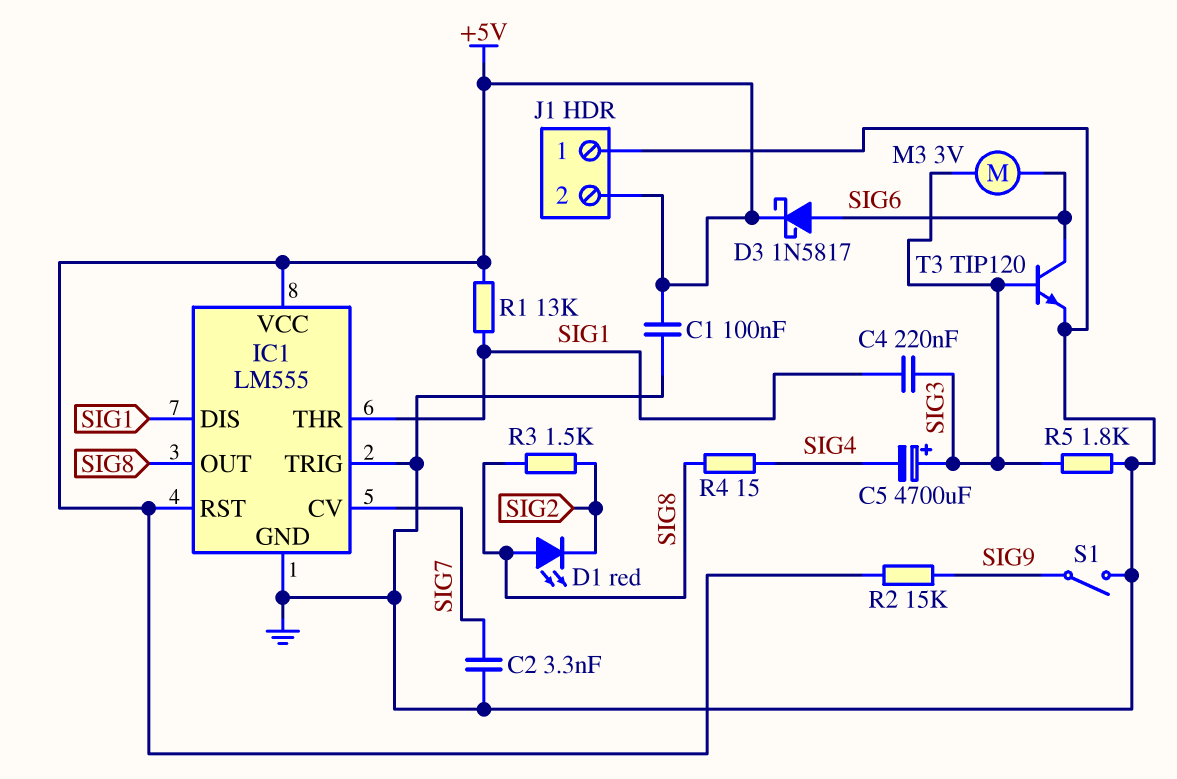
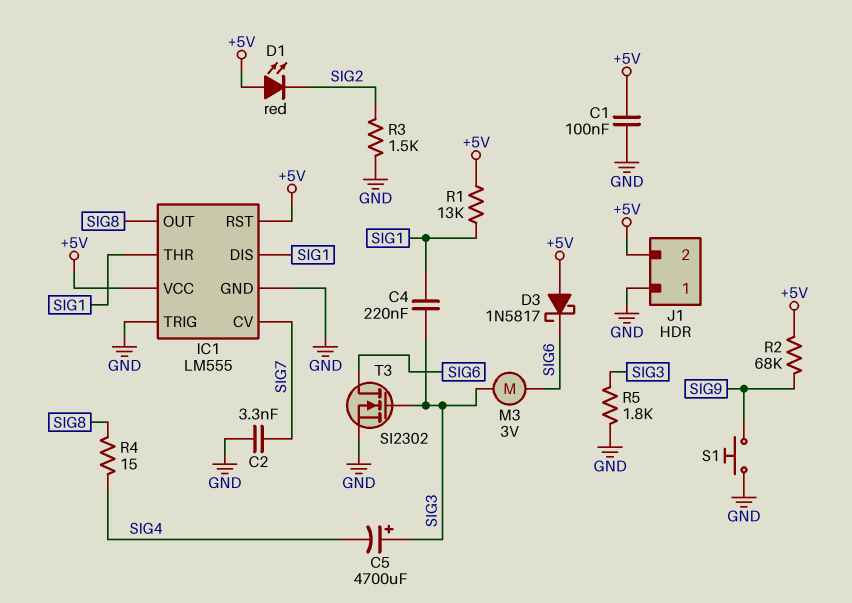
D1: LED red (A SIG8, K SIG2) -> LED red (A +5V, K SIG2)
D3: schottky 1N5817 (A SIG6, K +5V) -> schottky 1N5817 (A +5V, K SIG6)
R2: 15k (+5V, SIG9) -> 68k (+5V, SIG9)
R3: 1.5k (SIG2, SIG8) -> 1.5k (GND, SIG2)
S1: switch (GND, SIG9) -> button (GND, SIG9)
T3: NPN TIP120 (B SIG3, C SIG6, E GND) -> NMOS SI2302 (G SIG3, D SIG6, S GND)

